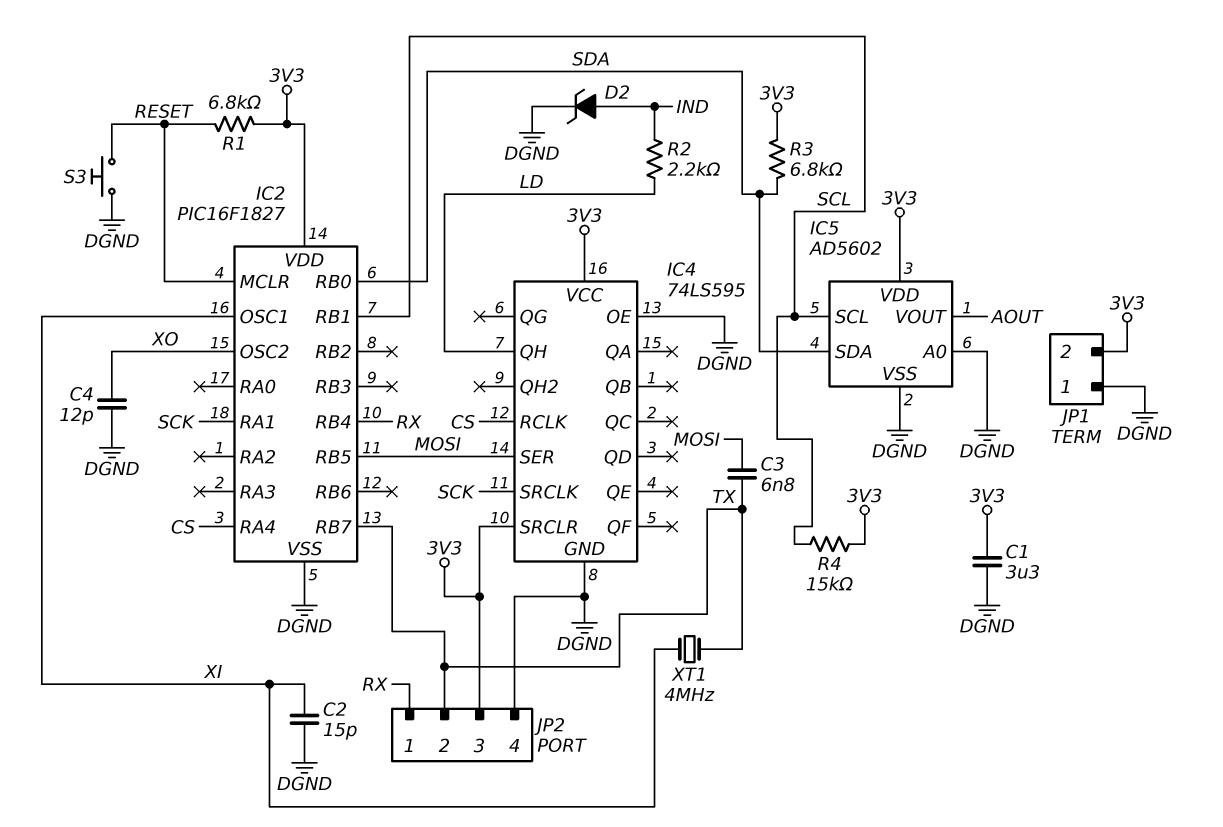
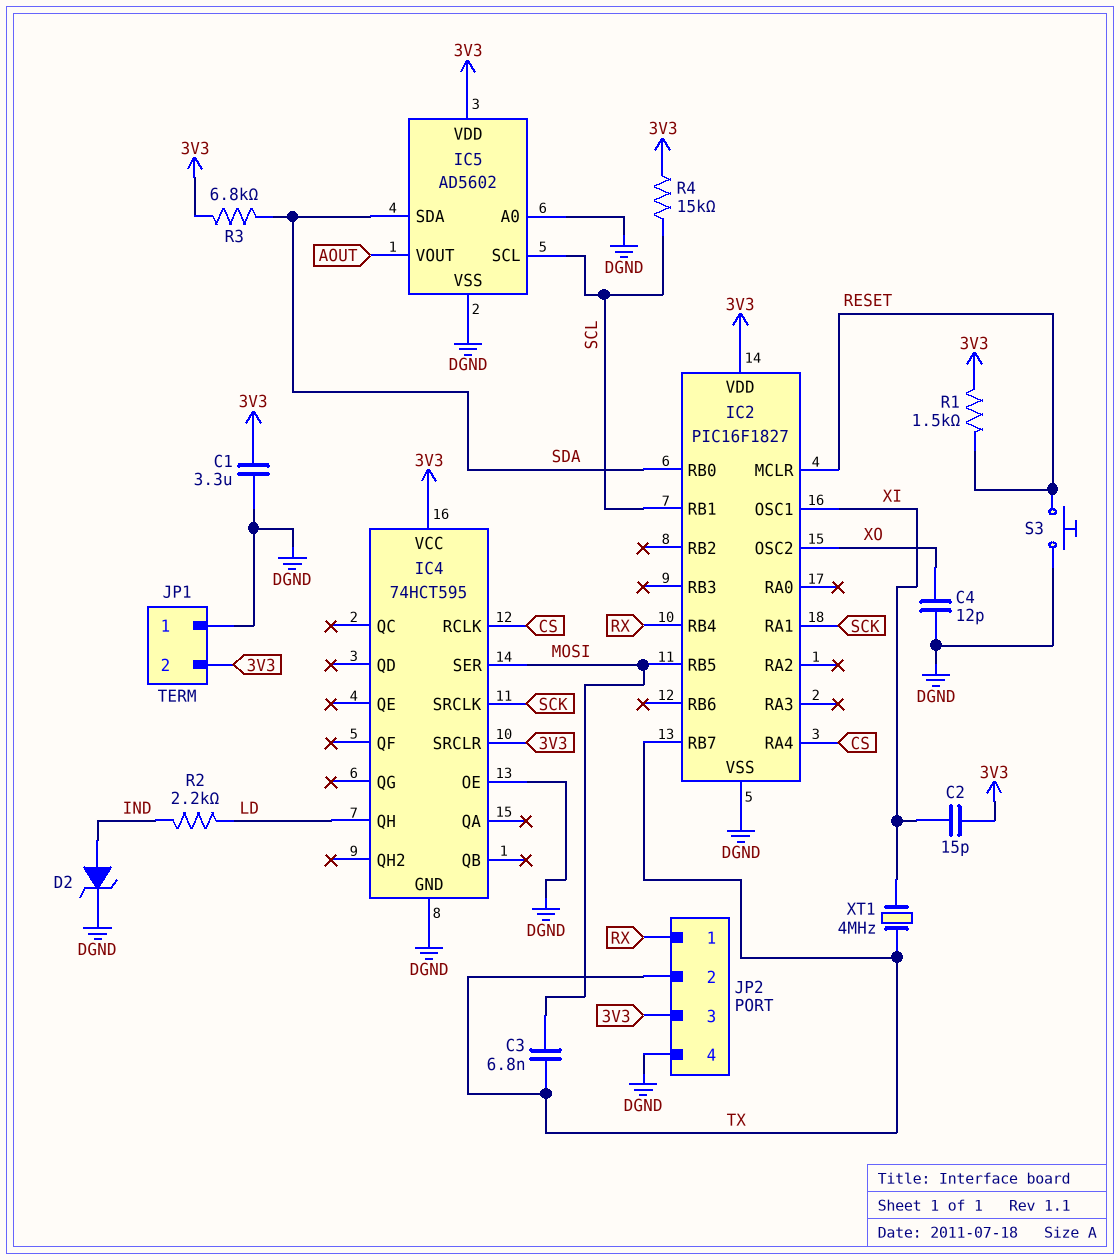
C2: 15pF (DGND, XI) -> 15pF (3V3, XI)
IC4: 74LS595 -> 74HCT595
R1: 6.8k (3V3, RESET) -> 1.5k (3V3, RESET)

